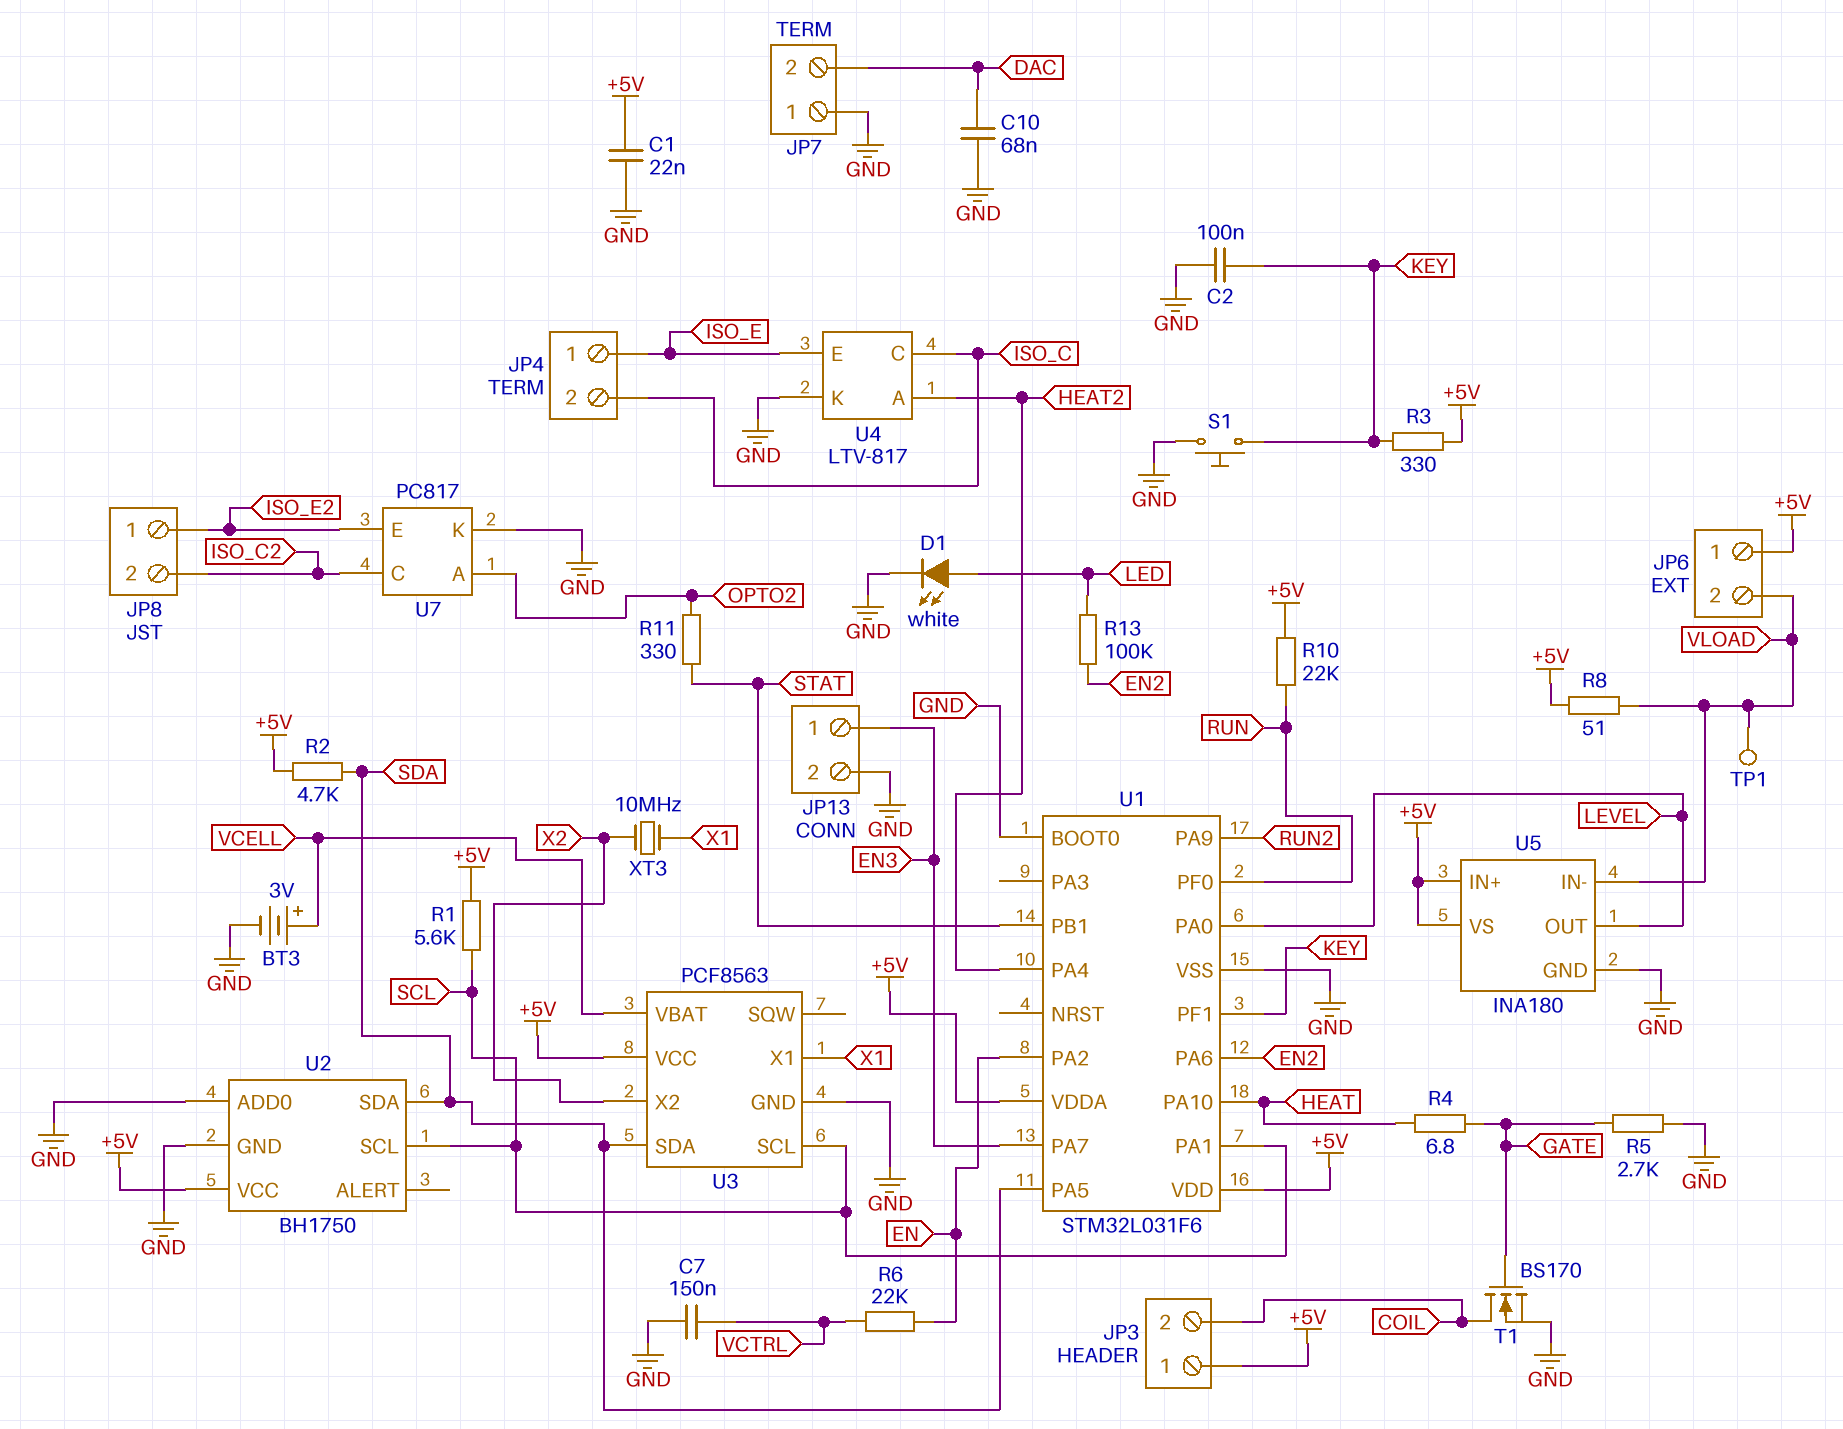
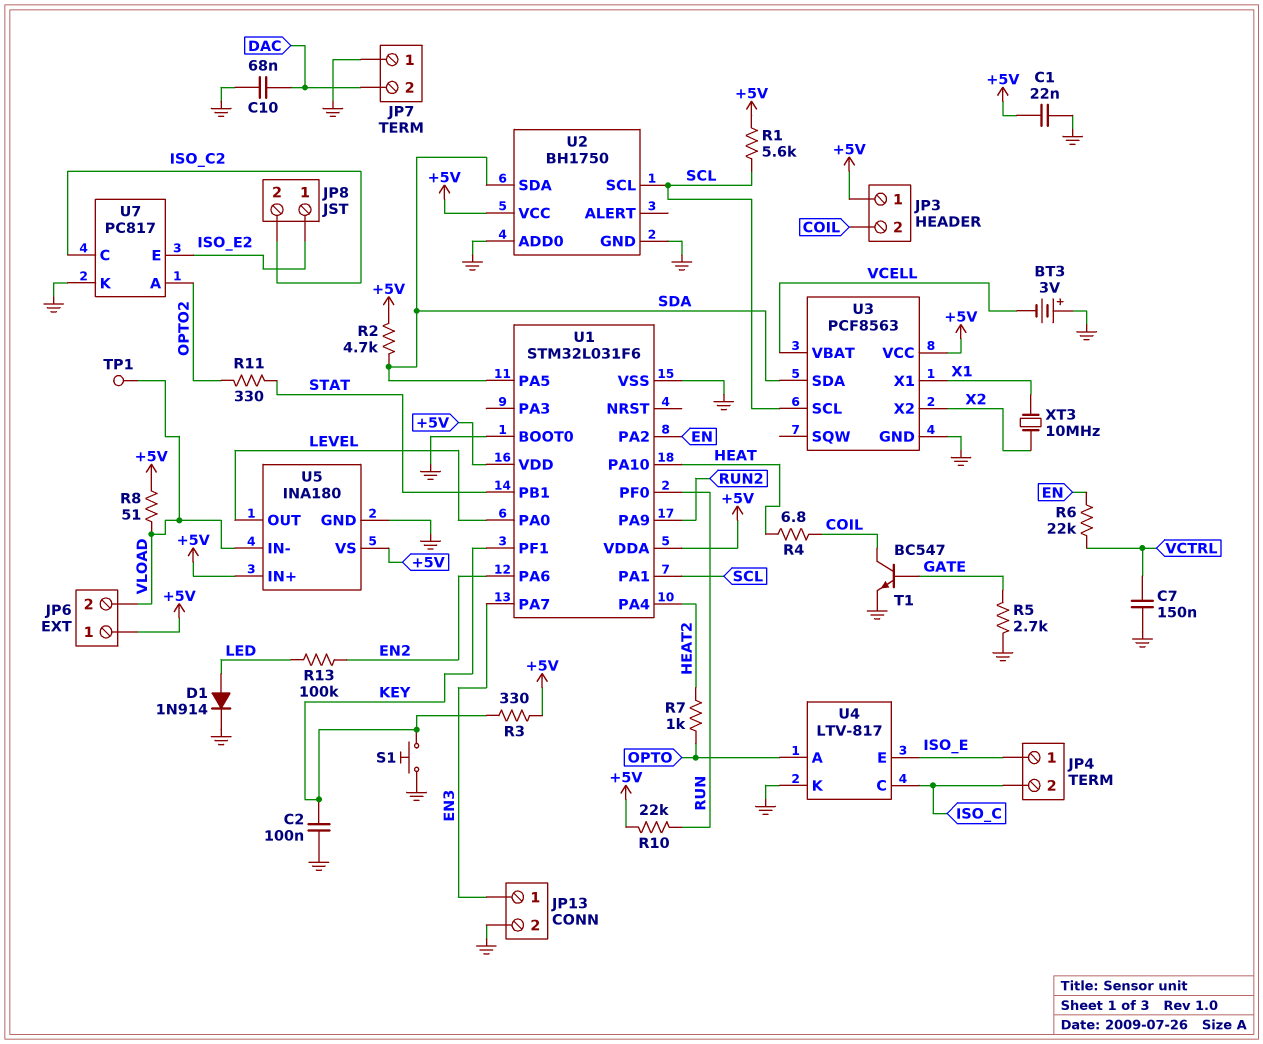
BT3: 3V (plus VCELL, minus GND) -> 3V (plus GND, minus VCELL)
D1: LED white (A LED, K GND) -> diode 1N914 (A LED, K GND)
R4: 6.8 (GATE, HEAT) -> 6.8 (COIL, HEAT)
R7: none -> 1k (HEAT2, OPTO)
T1: NMOS BS170 (G GATE, D COIL, S GND) -> NPN BC547 (B GATE, C COIL, E GND)
U4 pin A: HEAT2 -> OPTO

